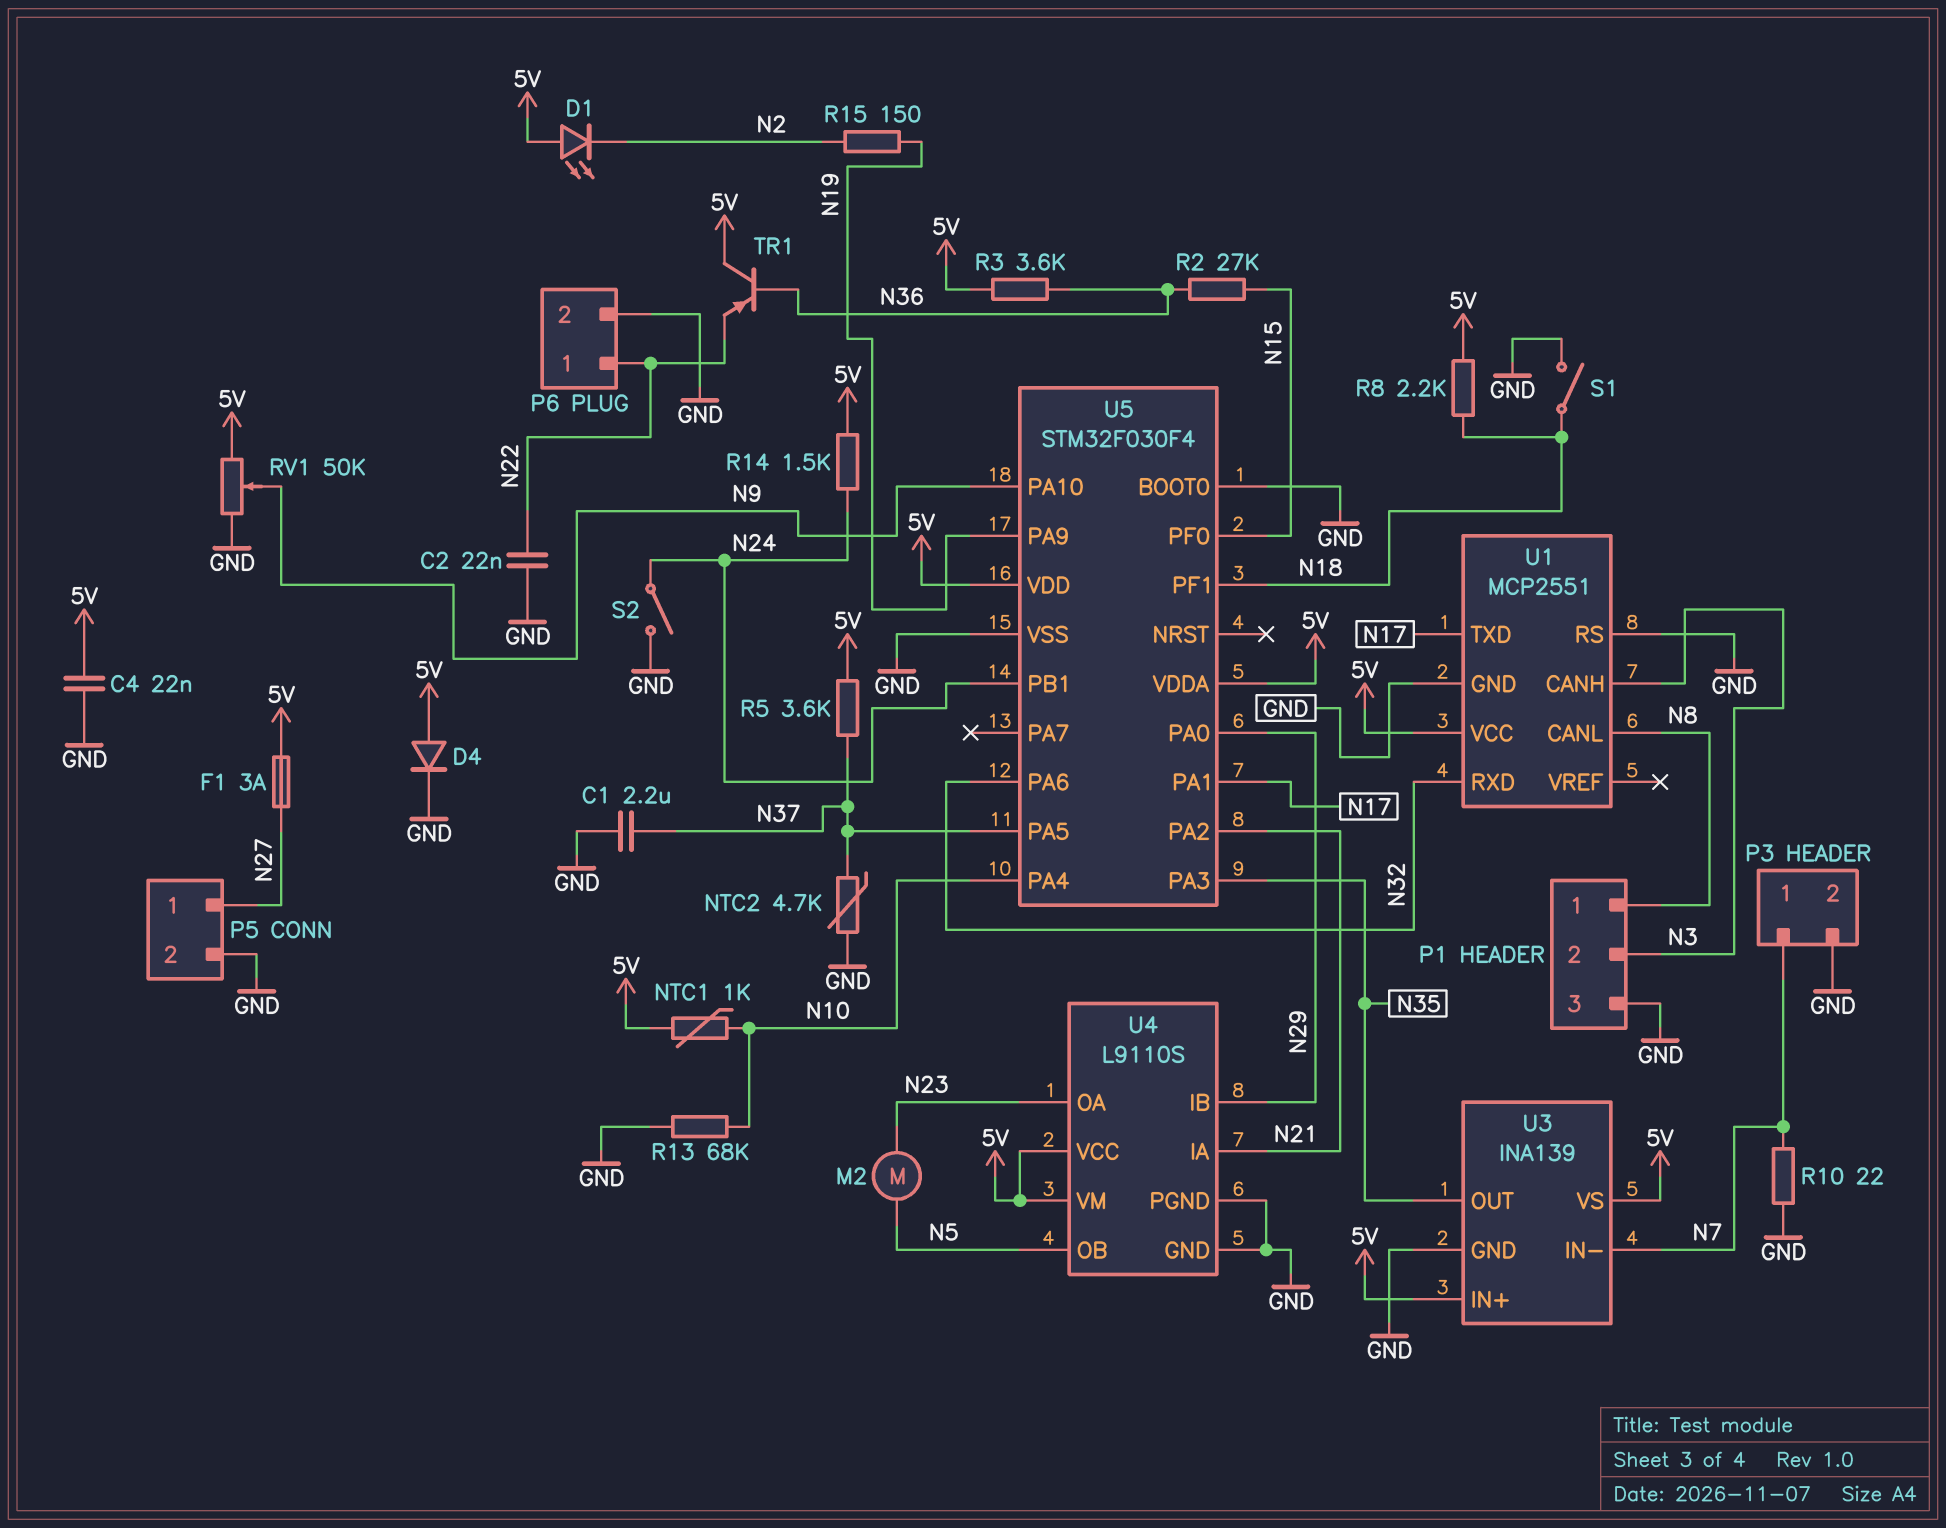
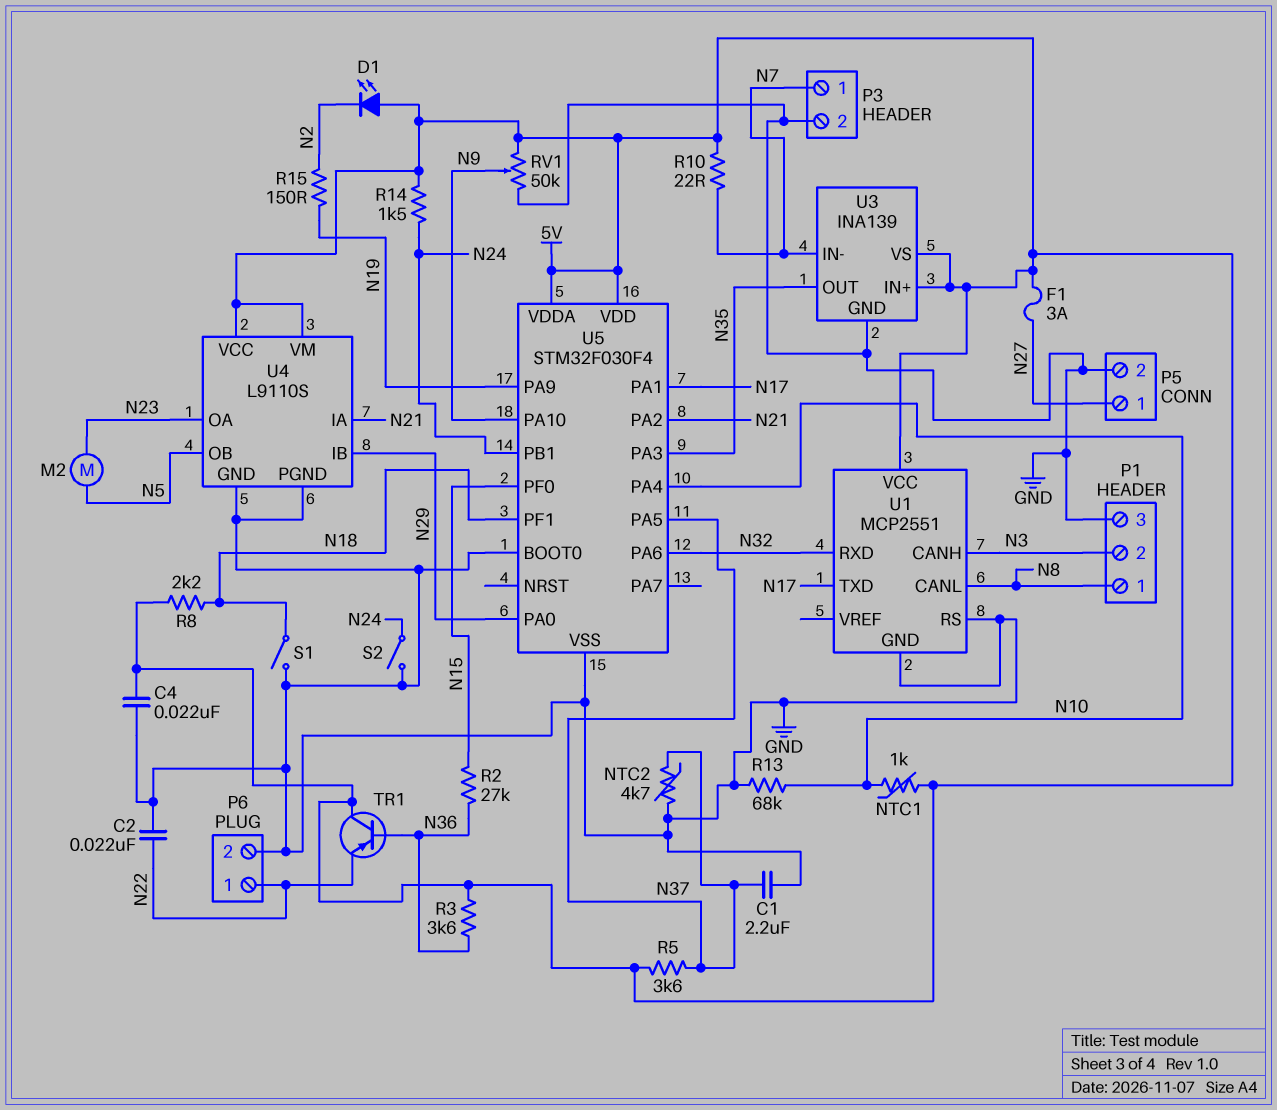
D4: diode (A 5V, K GND) -> none
R10: 22 (GND, N7) -> 22 (5V, N7)

